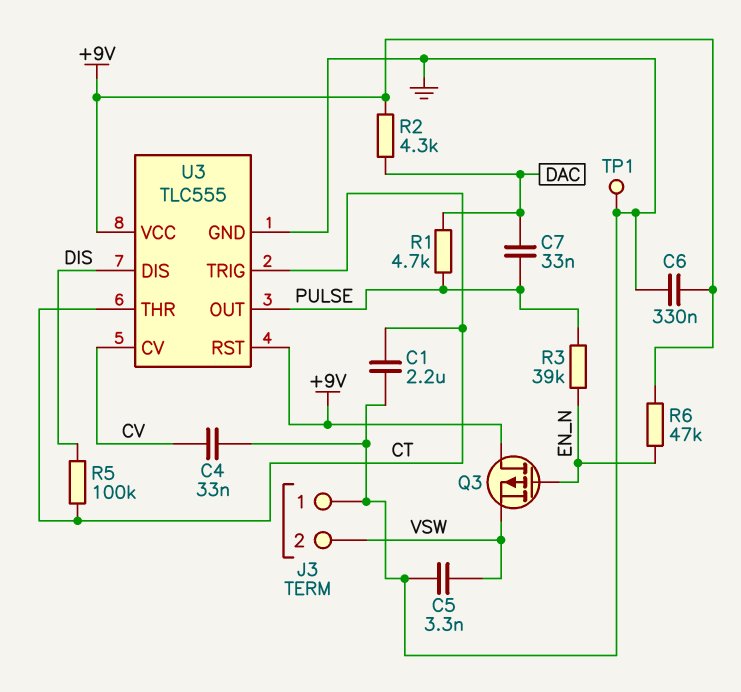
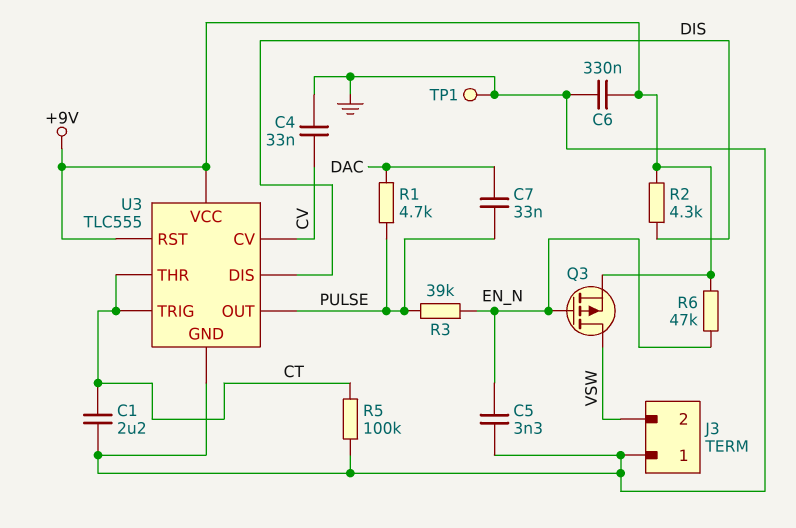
C5: 3.3nF (GND, VSW) -> 3.3nF (EN_N, GND)
Q3: PMOS (G EN_N, D +9V, S VSW) -> PMOS (G EN_N, D VSW, S +9V)
R2: 4.3k (+9V, DAC) -> 4.3k (+9V, DIS)
R5: 100k (CT, DIS) -> 100k (CT, GND)

